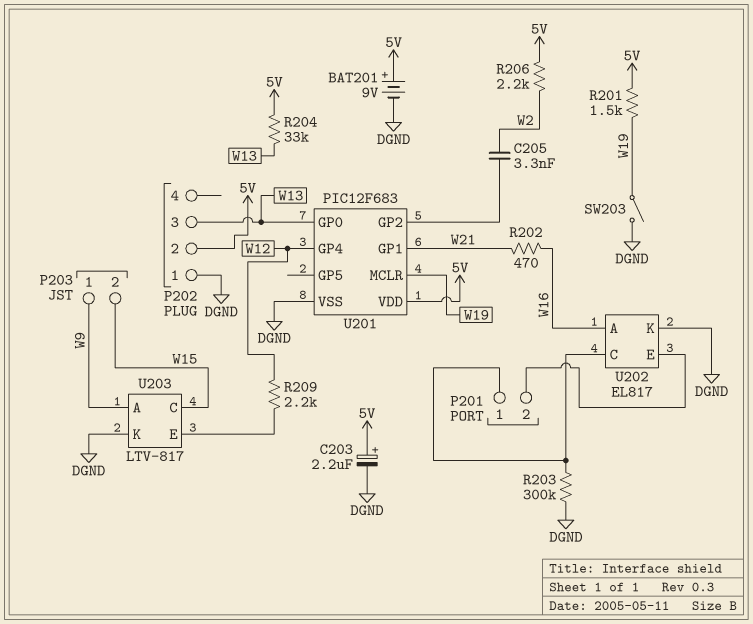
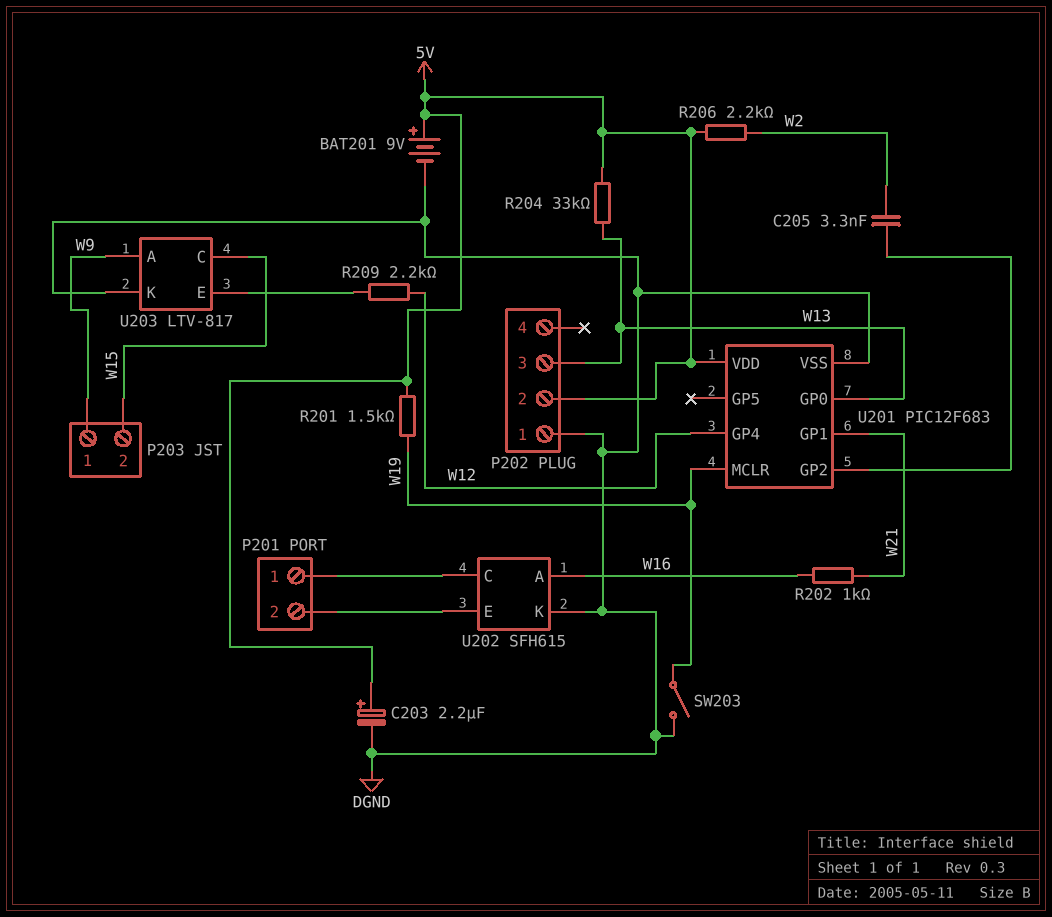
R202: 470 (W16, W21) -> 1k (W16, W21)
R203: 300k (DGND, P201/1) -> none
U202: EL817 -> SFH615

